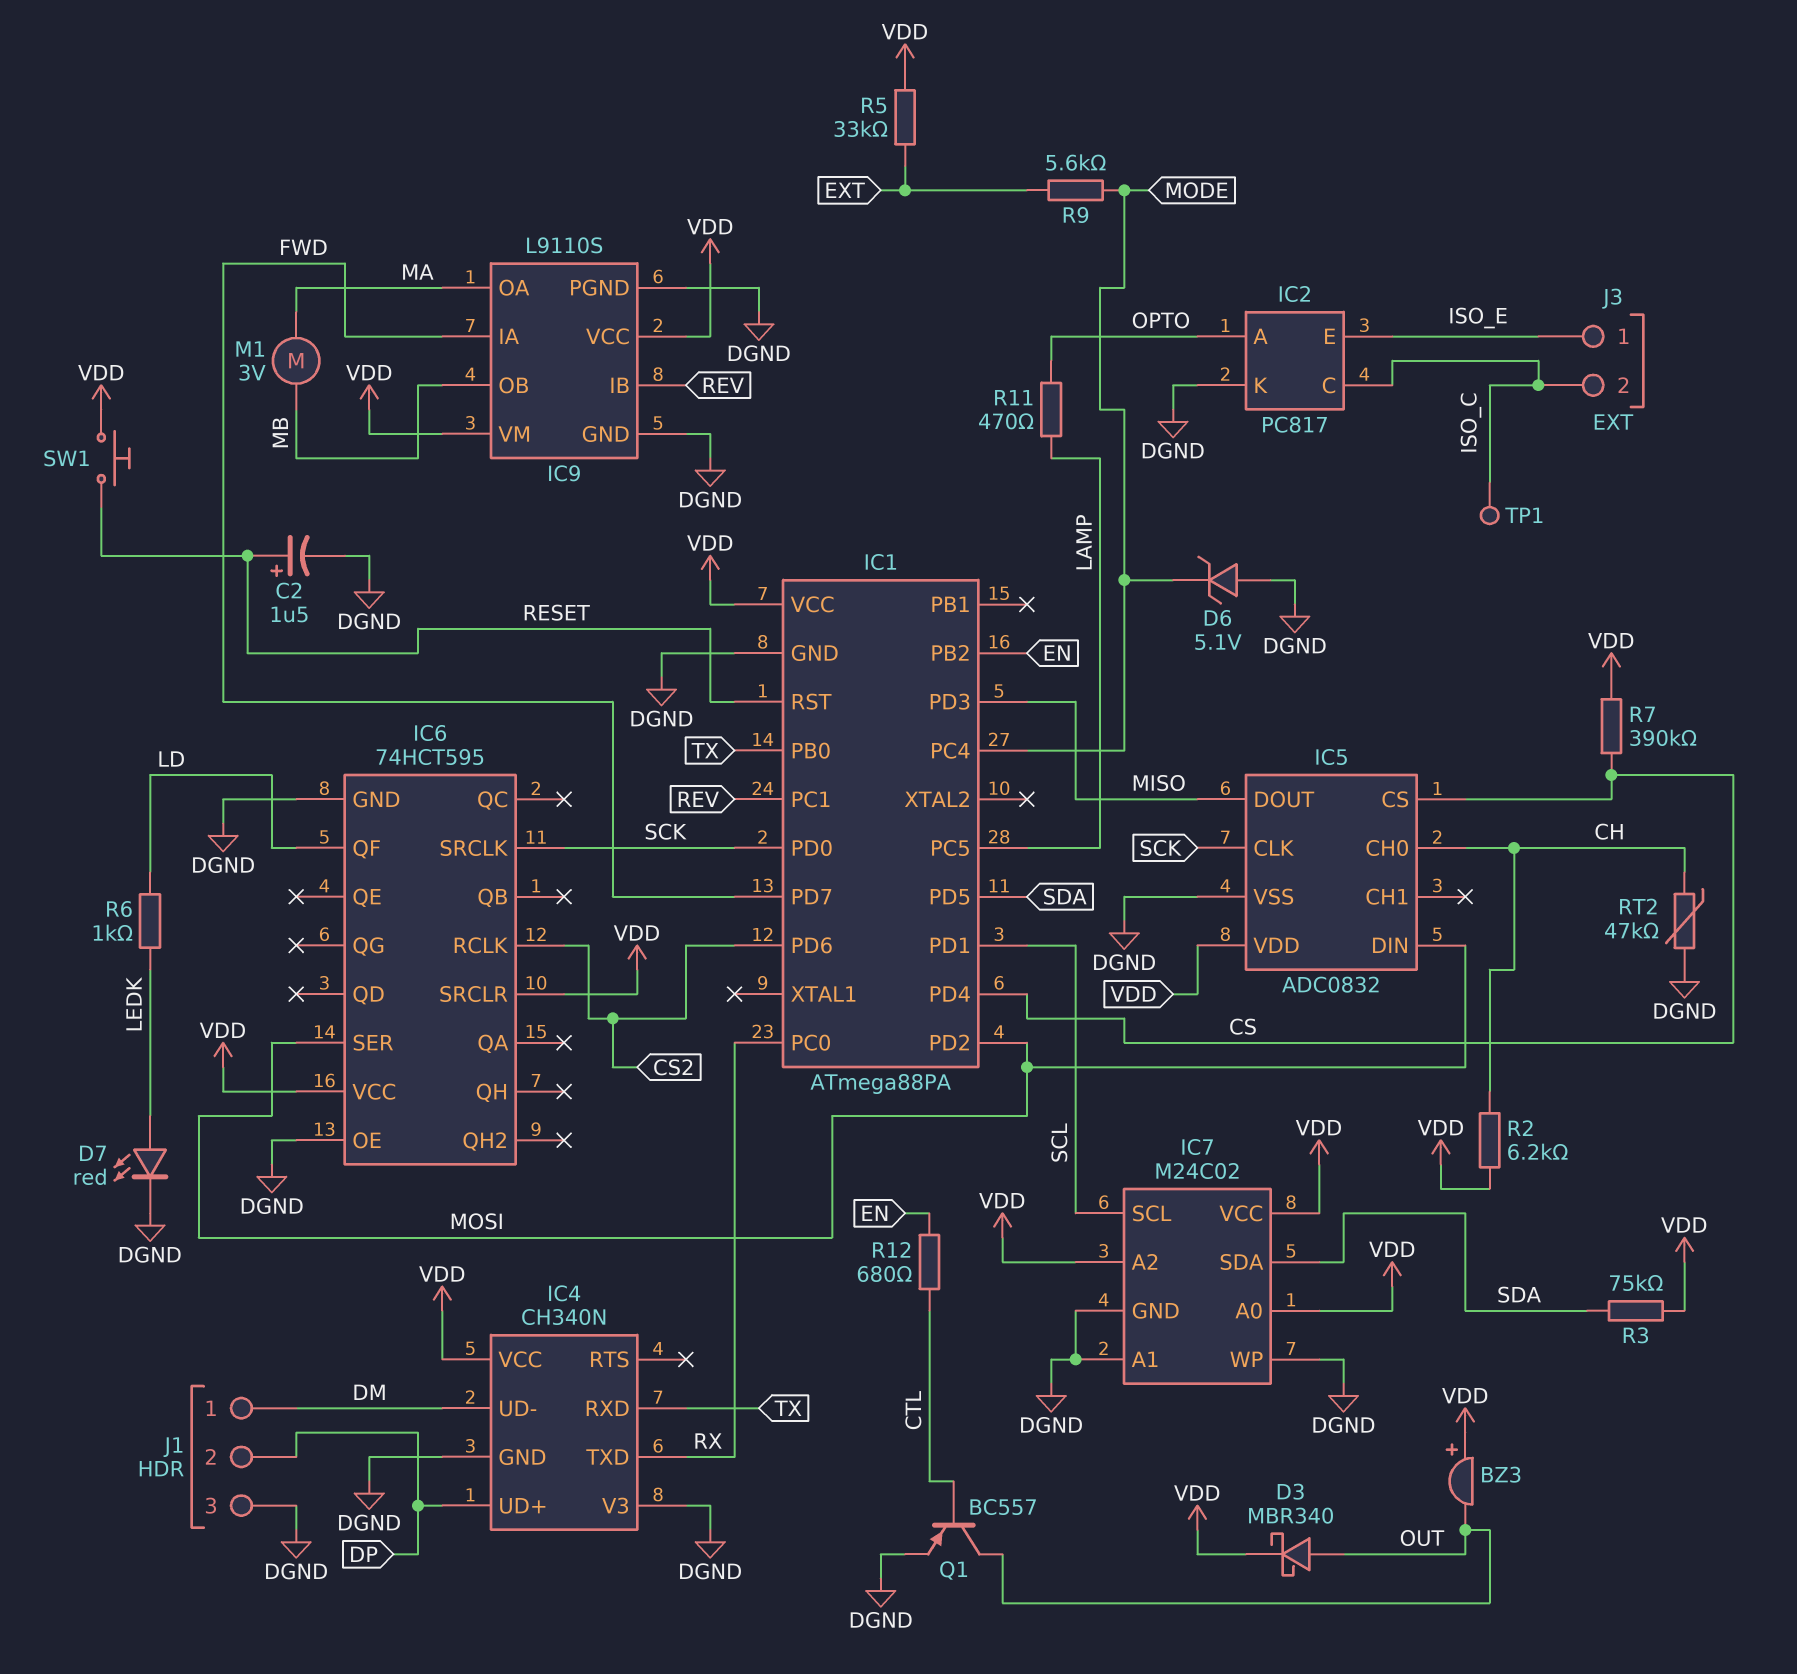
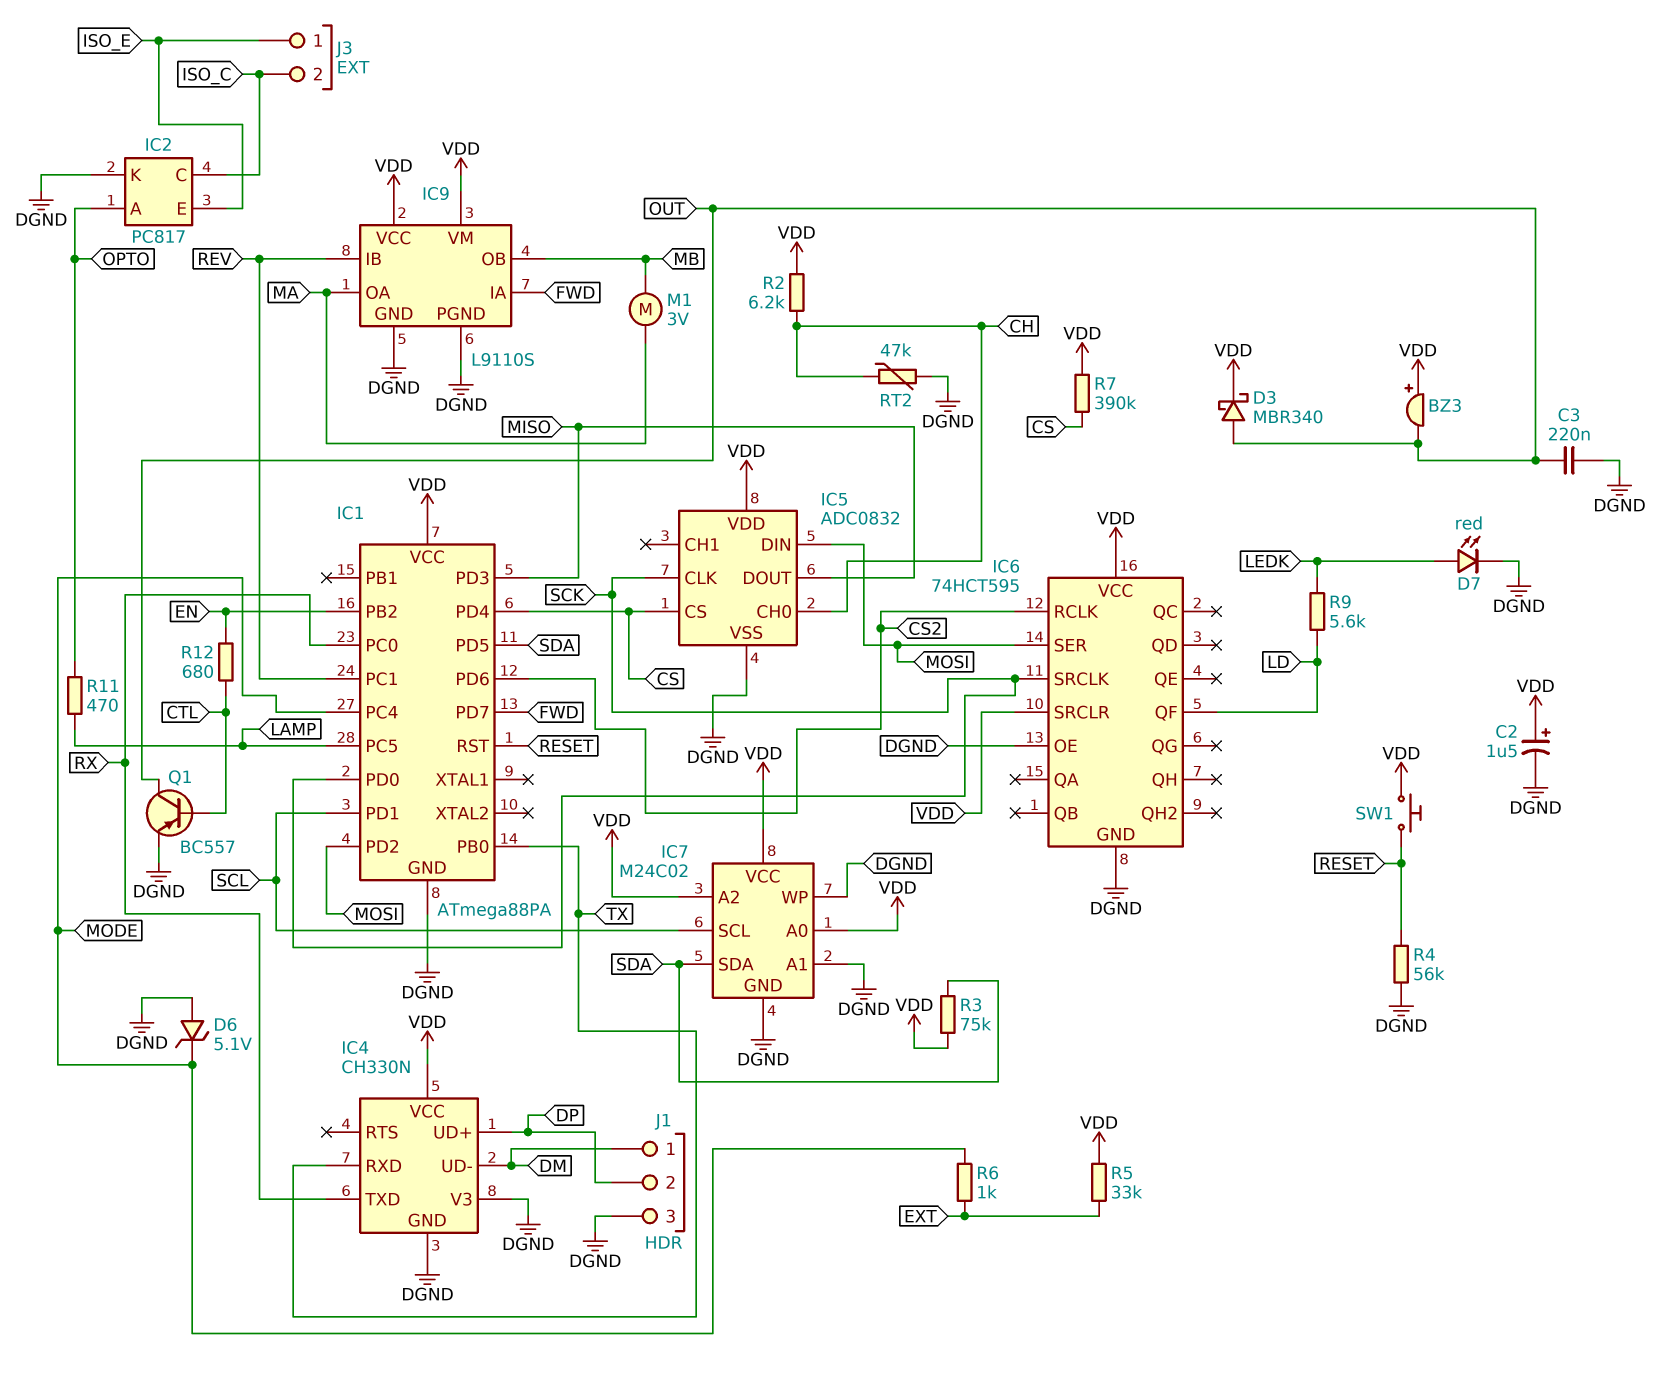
C2: 1.5uF (plus RESET, minus DGND) -> 1.5uF (plus VDD, minus DGND)
C3: none -> 220nF (DGND, OUT)
IC4: CH340N -> CH330N
R4: none -> 56k (DGND, RESET)
R6: 1k (LD, LEDK) -> 1k (EXT, MODE)
R9: 5.6k (EXT, MODE) -> 5.6k (LD, LEDK)
TP1: test point (ISO_C) -> none

